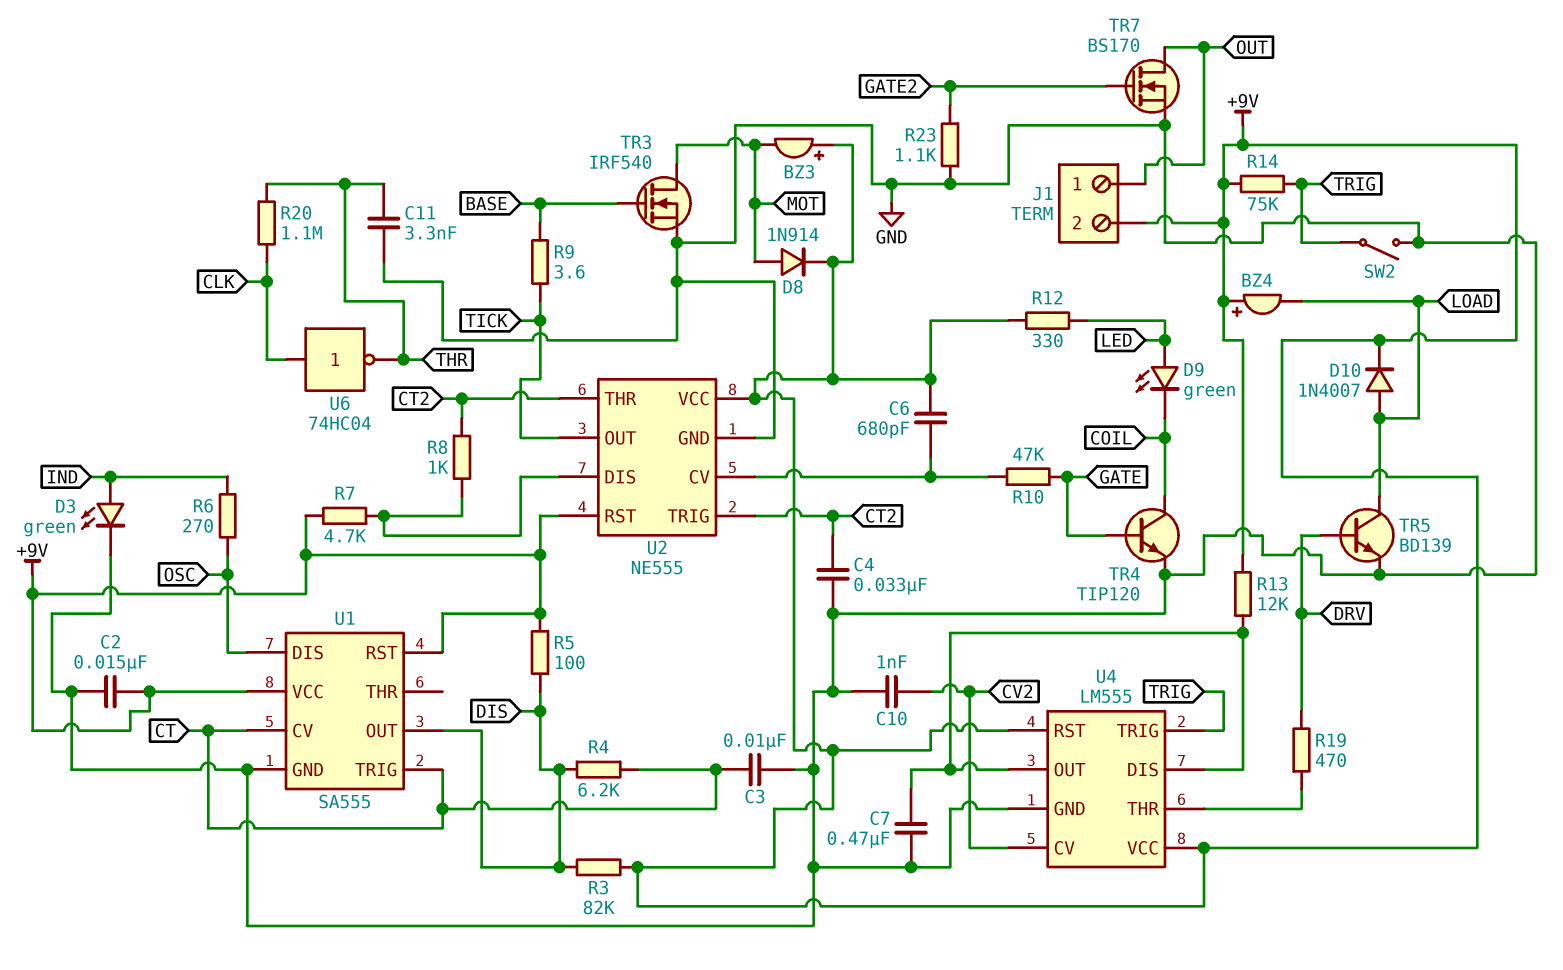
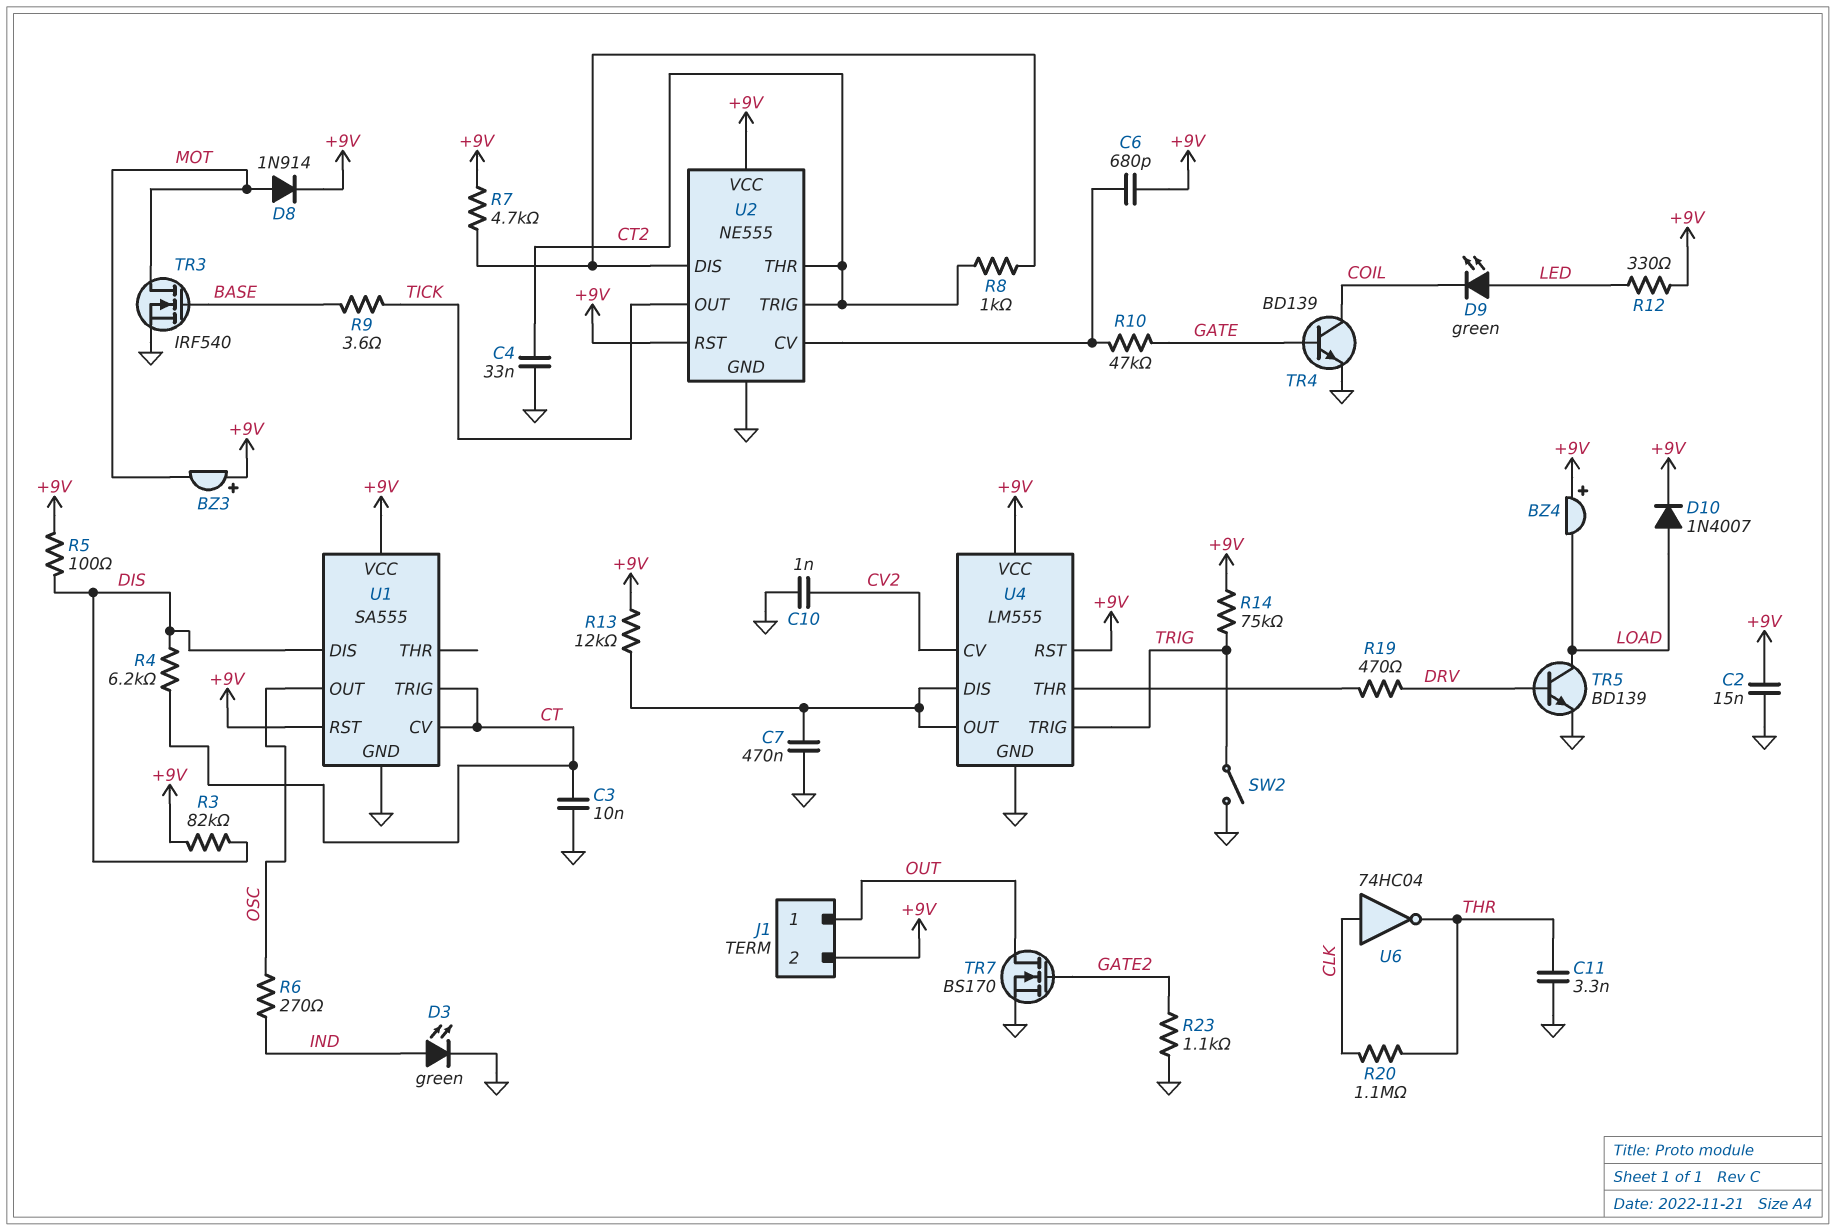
TR4: NPN TIP120 (B GATE, C COIL, E GND) -> NPN BD139 (B GATE, C COIL, E GND)
U1 pin DIS: OSC -> DIS
U1 pin OUT: DIS -> OSC

